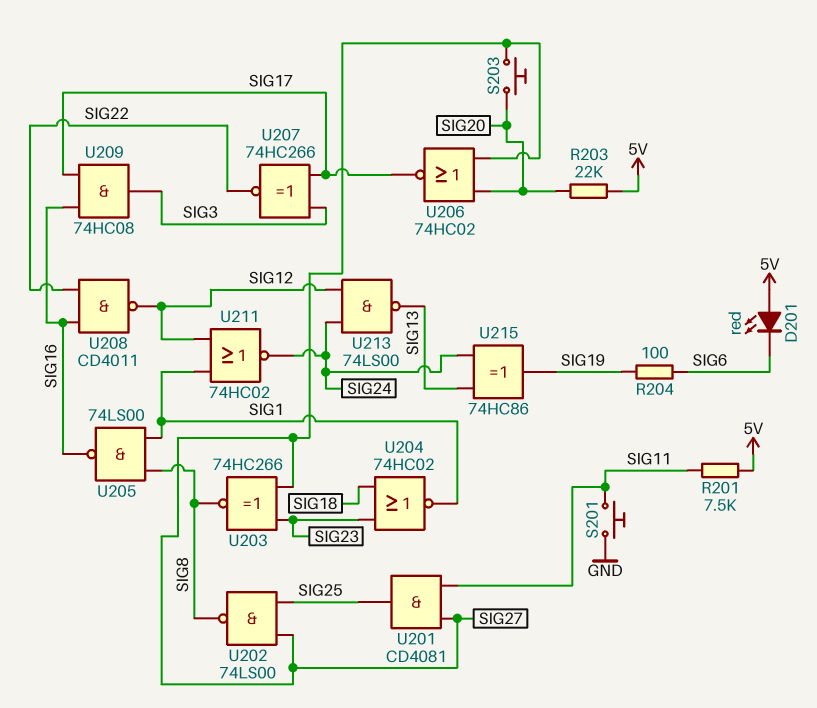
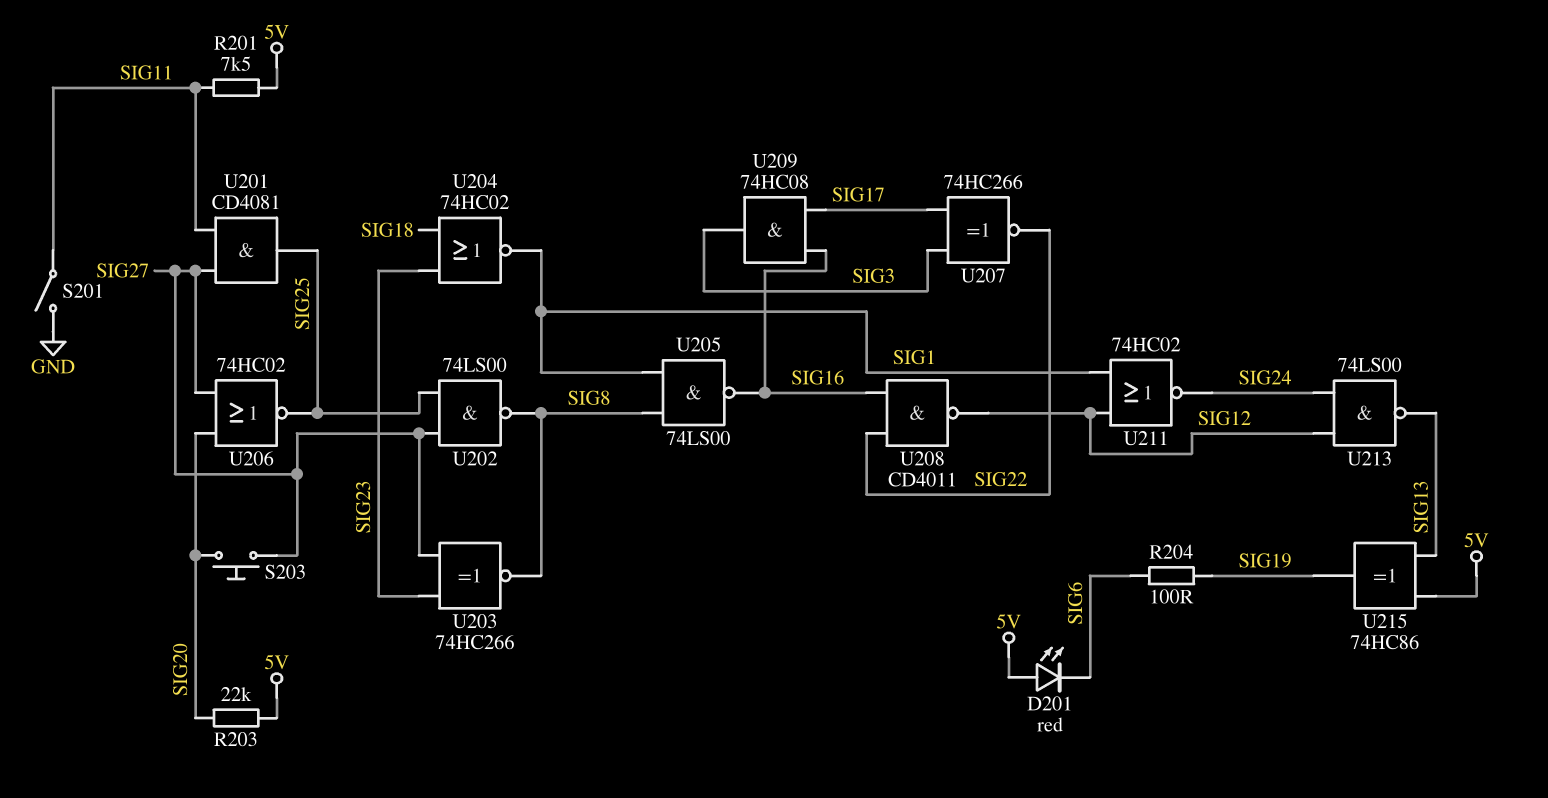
S201: button (GND, SIG11) -> switch (GND, SIG11)
U206: NOR 74HC02 (in SIG20, in SIG27, out SIG17) -> NOR 74HC02 (in SIG20, in SIG27, out SIG25)
U215: XOR 74HC86 (in SIG13, in SIG24, out SIG19) -> XOR 74HC86 (in 5V, in SIG13, out SIG19)

